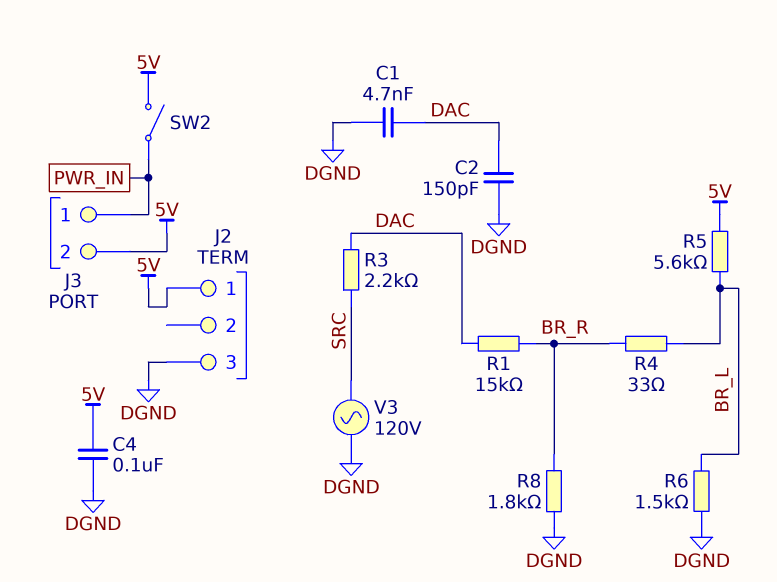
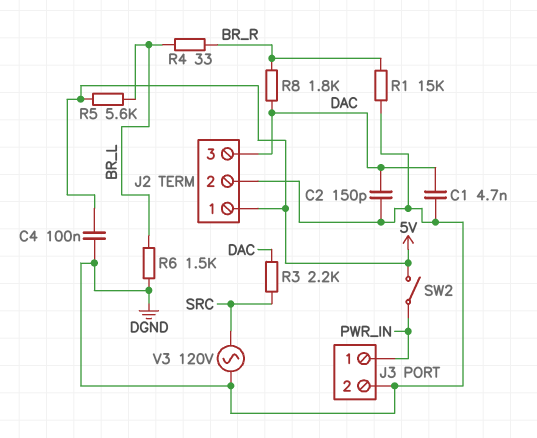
J2 pin 2: none -> DGND
J2 pin 3: DGND -> DAC
J3 pin 2: 5V -> DGND
R1: 15k (BR_R, DAC) -> 15k (BR_R, DGND)
R8: 1.8k (BR_R, DGND) -> 1.8k (BR_R, DAC)

